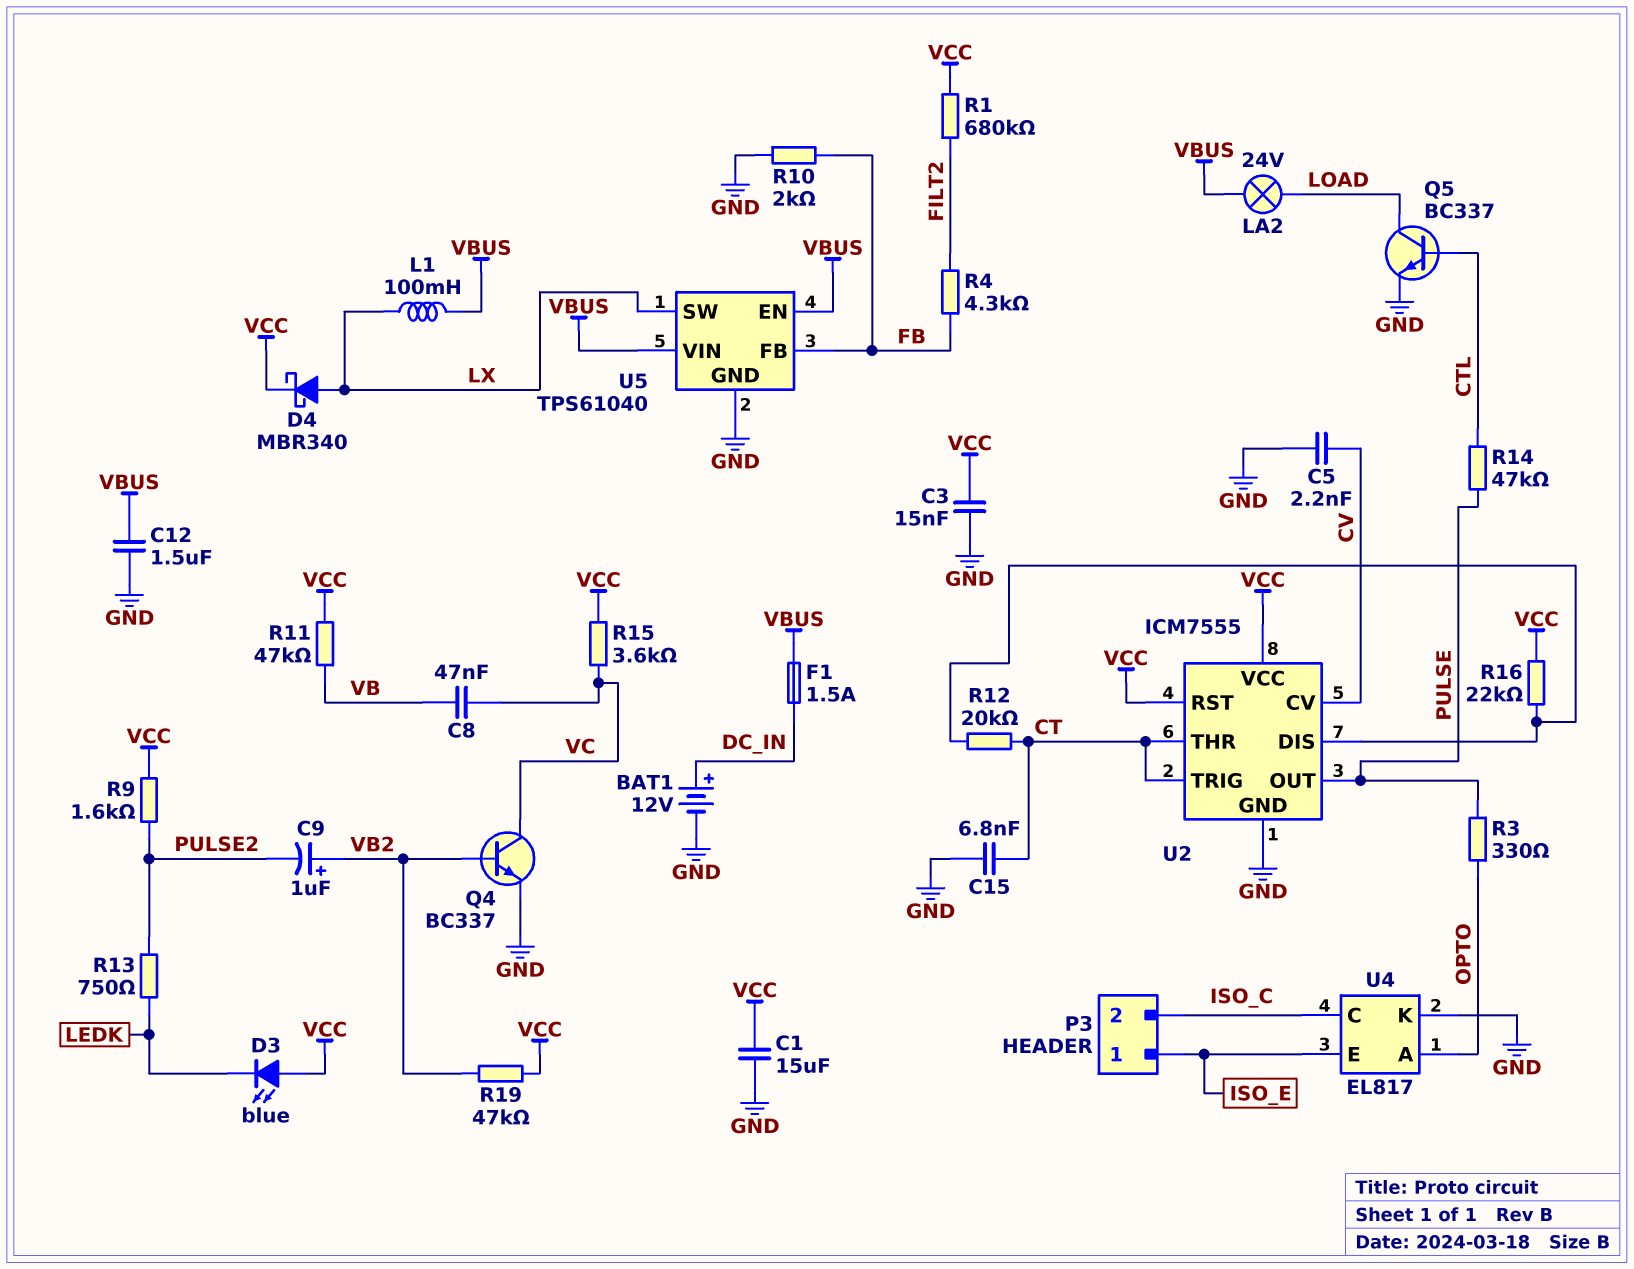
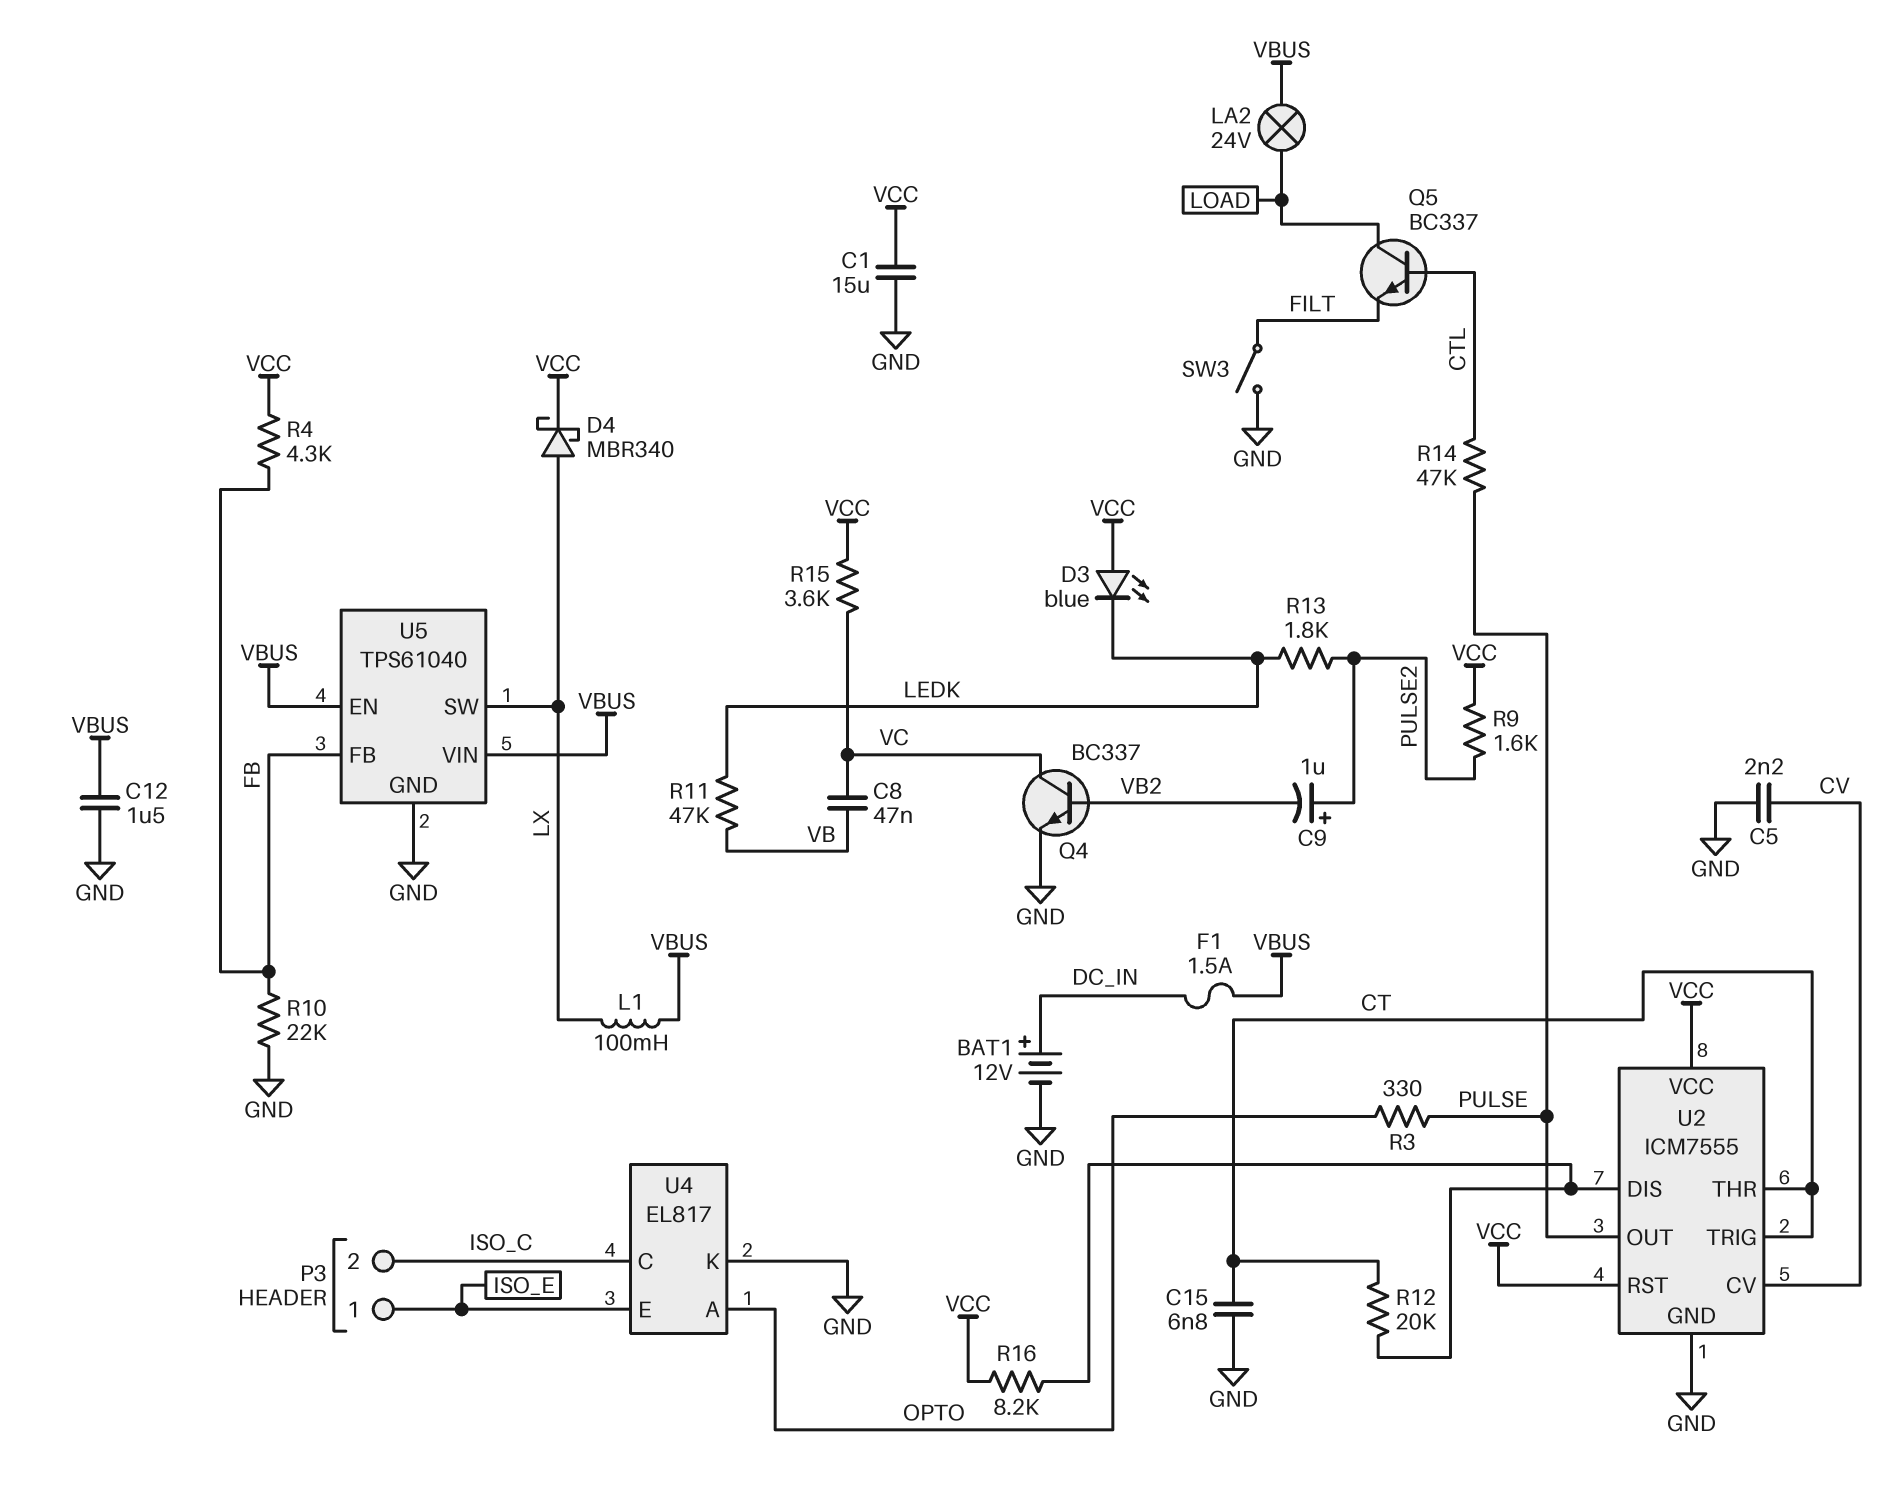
C3: 15nF (GND, VCC) -> none
C9: 1uF (plus VB2, minus PULSE2) -> 1uF (plus PULSE2, minus VB2)
Q5: NPN BC337 (B CTL, C LOAD, E GND) -> NPN BC337 (B CTL, C LOAD, E FILT)
R1: 680k (FILT2, VCC) -> none
R4: 4.3k (FB, FILT2) -> 4.3k (FB, VCC)
R10: 2k (FB, GND) -> 22k (FB, GND)
R11: 47k (VB, VCC) -> 47k (LEDK, VB)
R13: 750 (LEDK, PULSE2) -> 1.8k (LEDK, PULSE2)
R16: 22k (U2/DIS, VCC) -> 8.2k (U2/DIS, VCC)
R19: 47k (VB2, VCC) -> none
SW3: none -> switch (FILT, GND)

